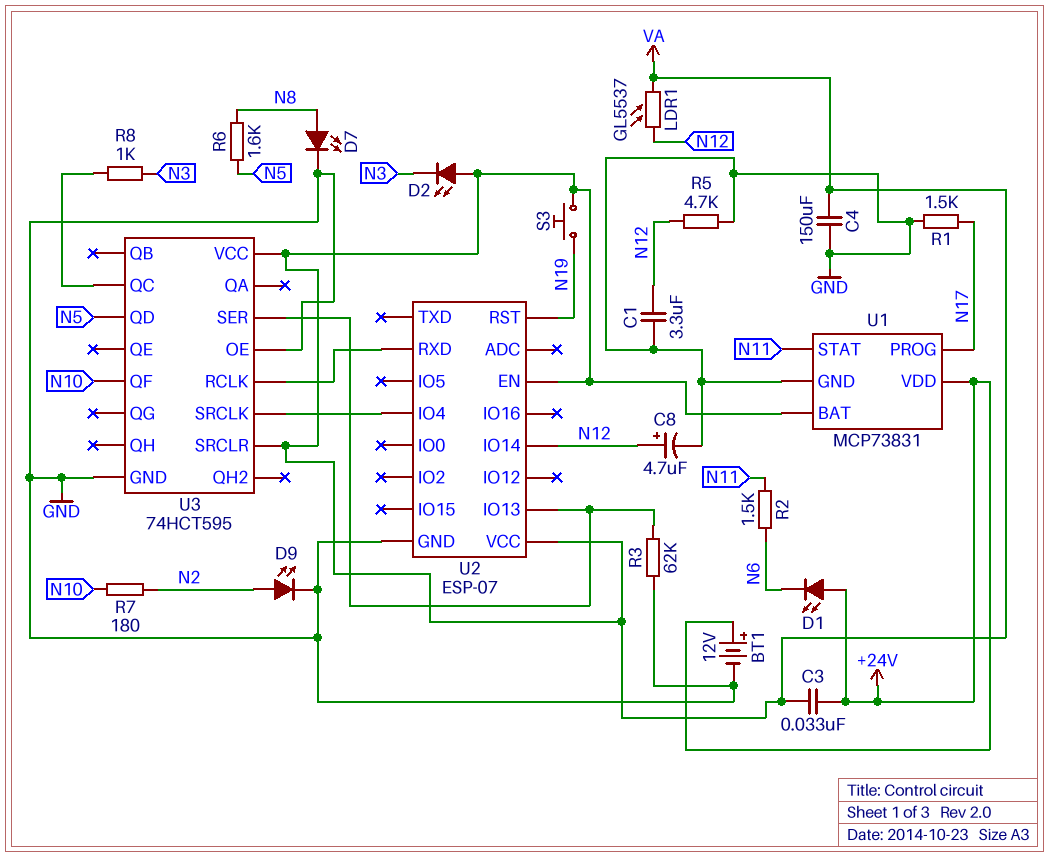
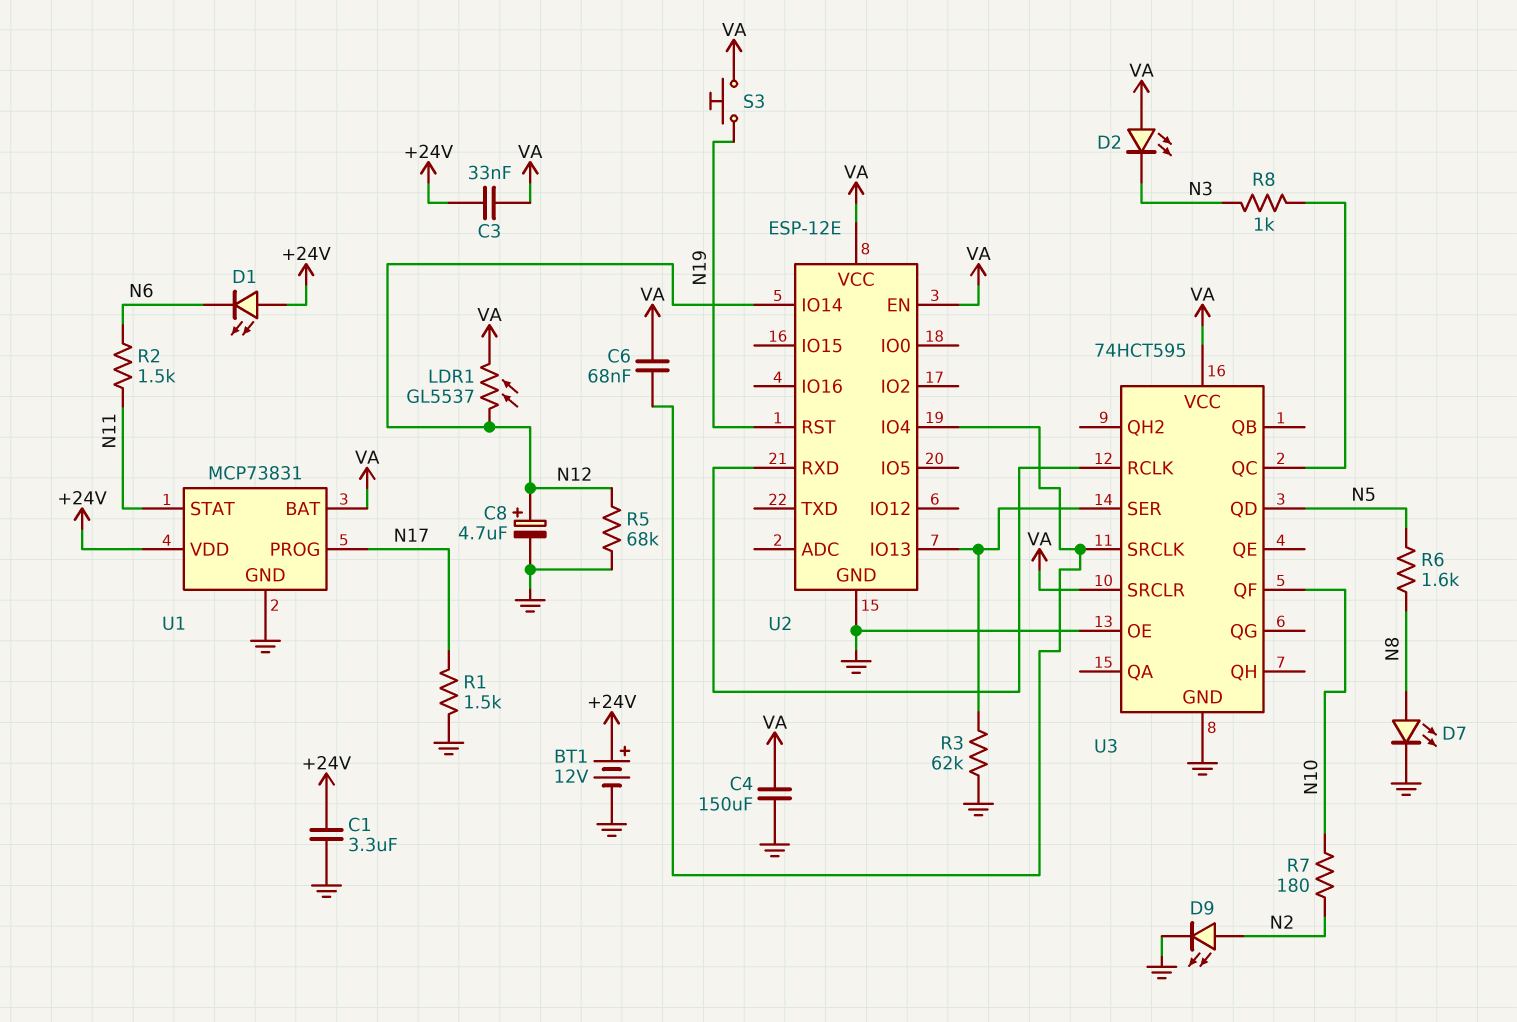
C1: 3.3uF (GND, N12) -> 3.3uF (+24V, GND)
C6: none -> 68nF (U2/IO4, VA)
R5: 4.7k (GND, N12) -> 68k (GND, N12)
U2: ESP-07 -> ESP-12E

